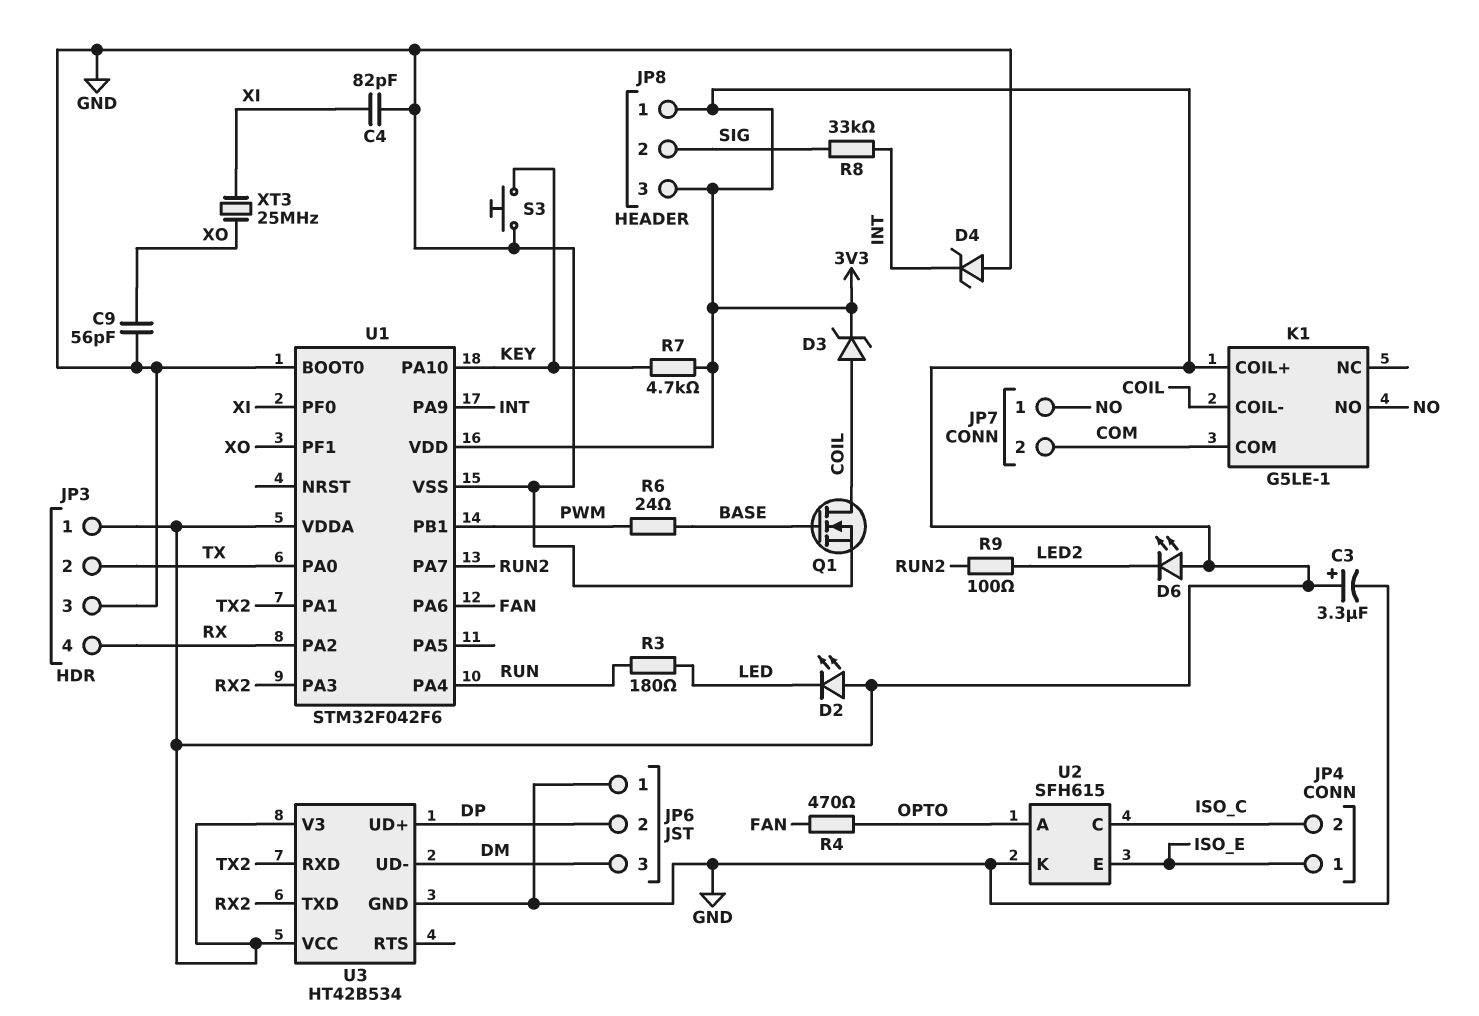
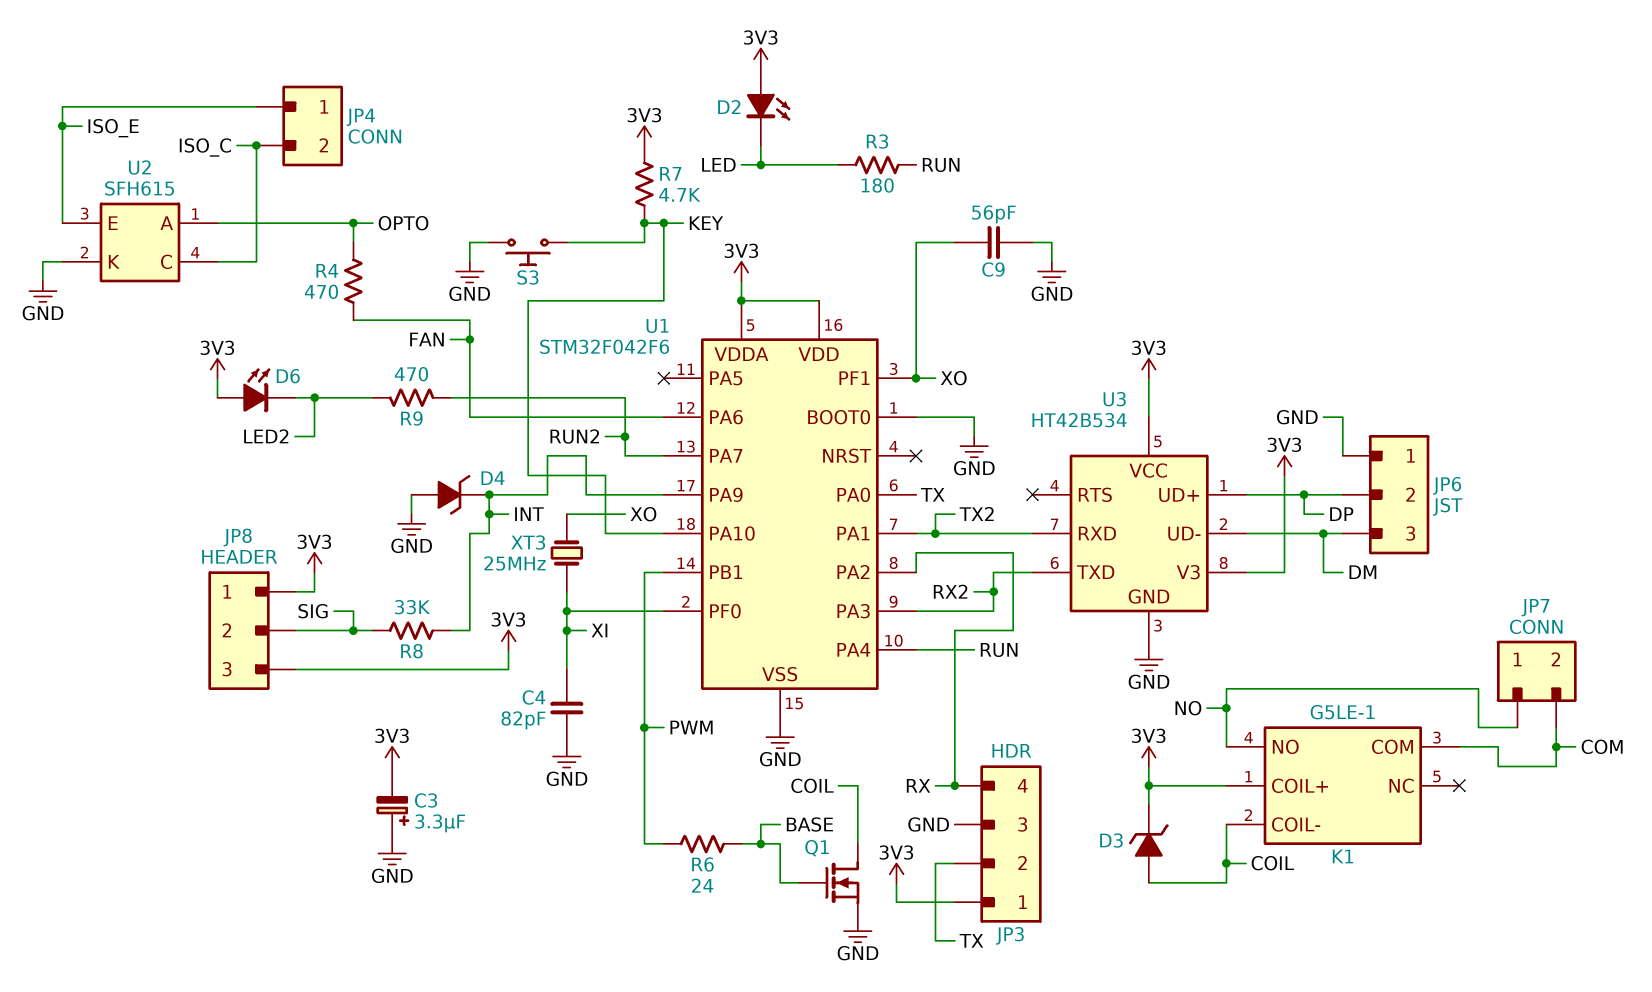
C3: 3.3uF (plus 3V3, minus GND) -> 3.3uF (plus GND, minus 3V3)
R9: 100 (LED2, RUN2) -> 470 (LED2, RUN2)

